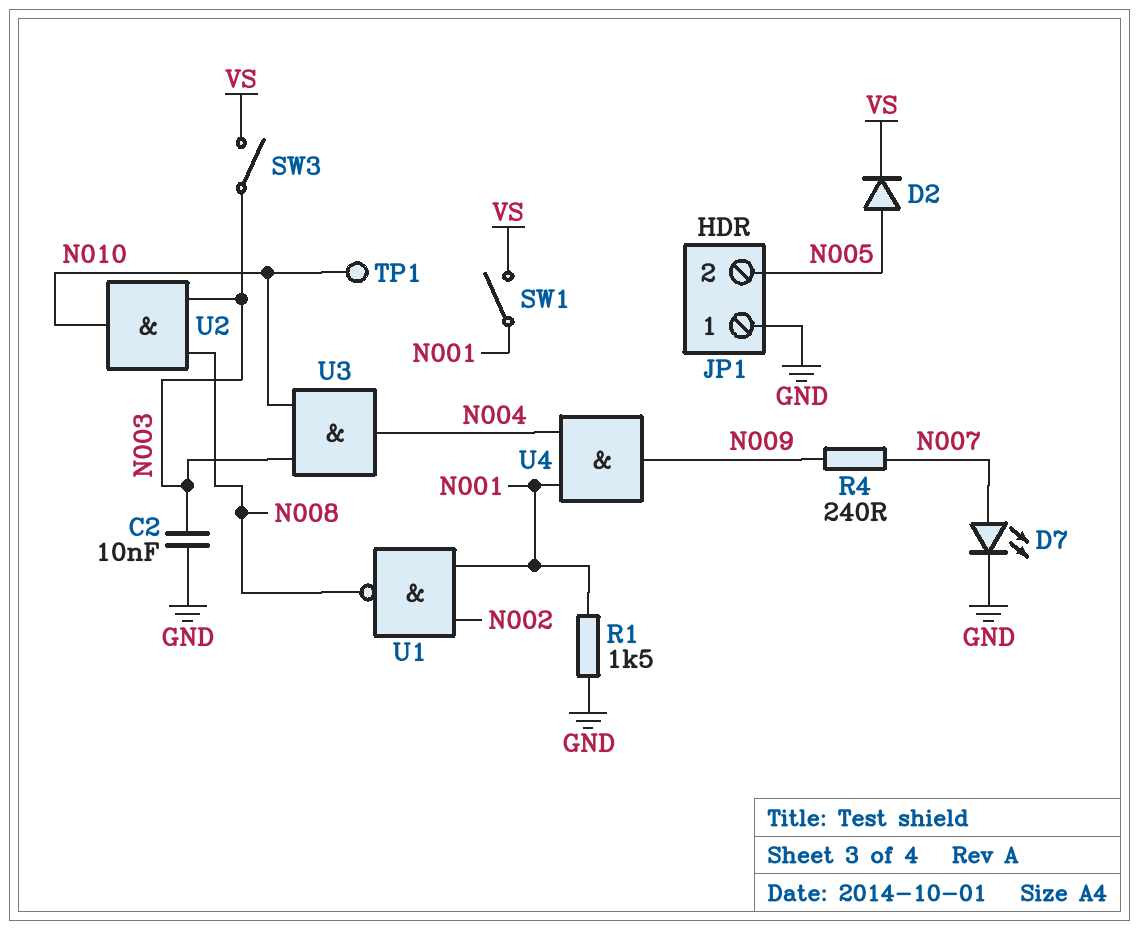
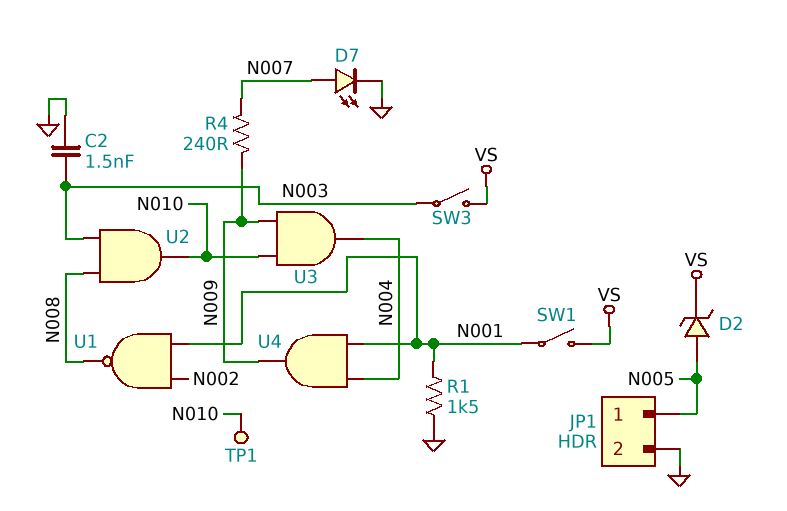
C2: 10nF (GND, N003) -> 1.5nF (GND, N003)
D2: diode (A N005, K VS) -> zener (A N005, K VS)
JP1 pin 1: GND -> N005
JP1 pin 2: N005 -> GND
U3: AND (in N003, in N010, out N004) -> AND (in N009, in N010, out N004)

